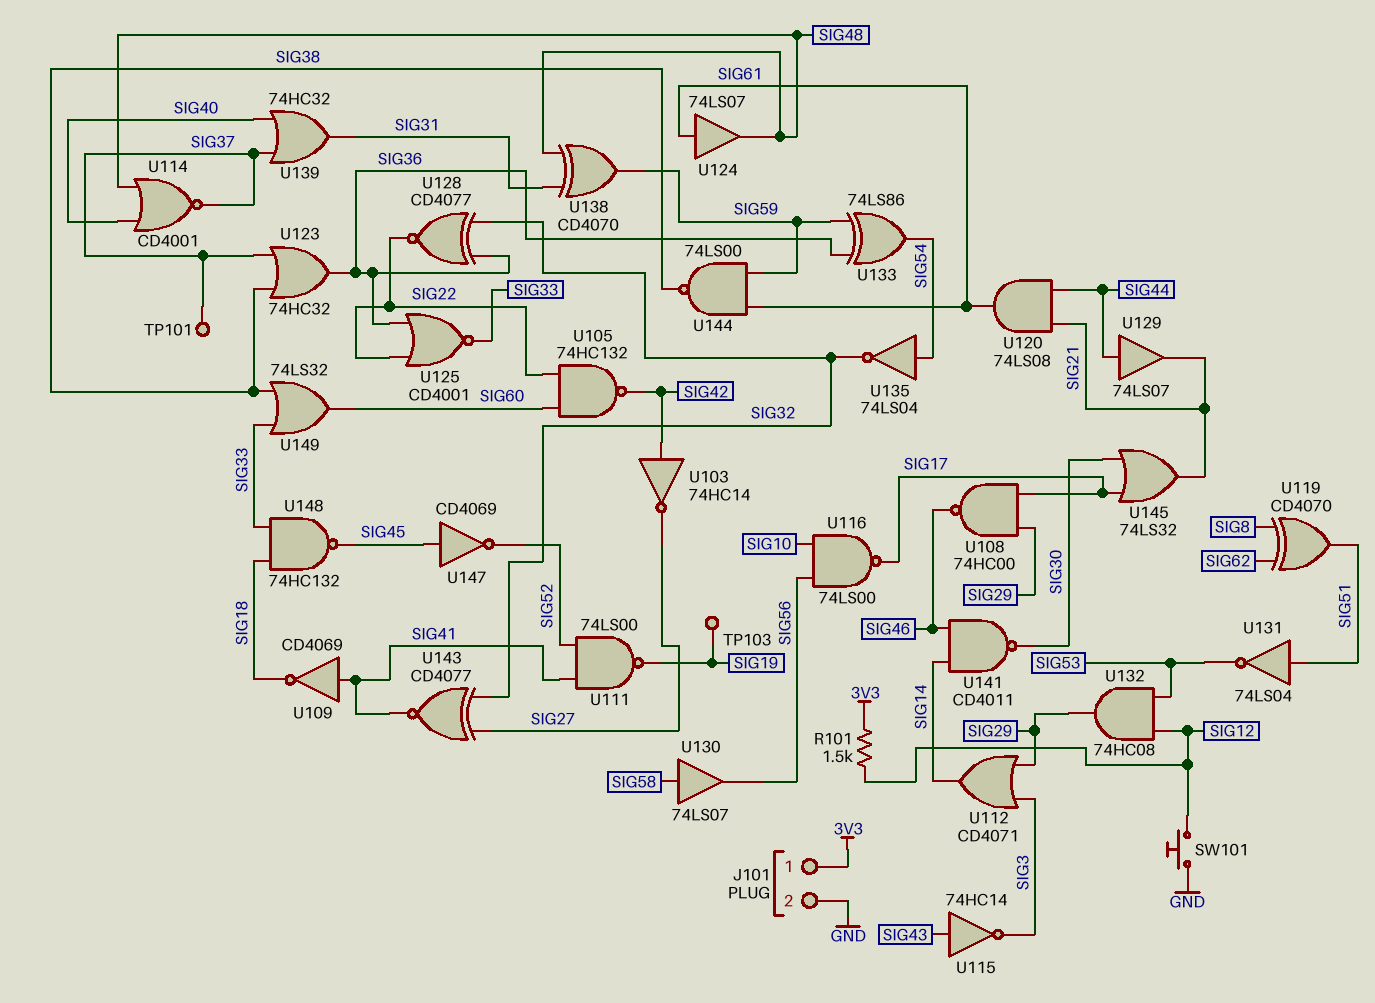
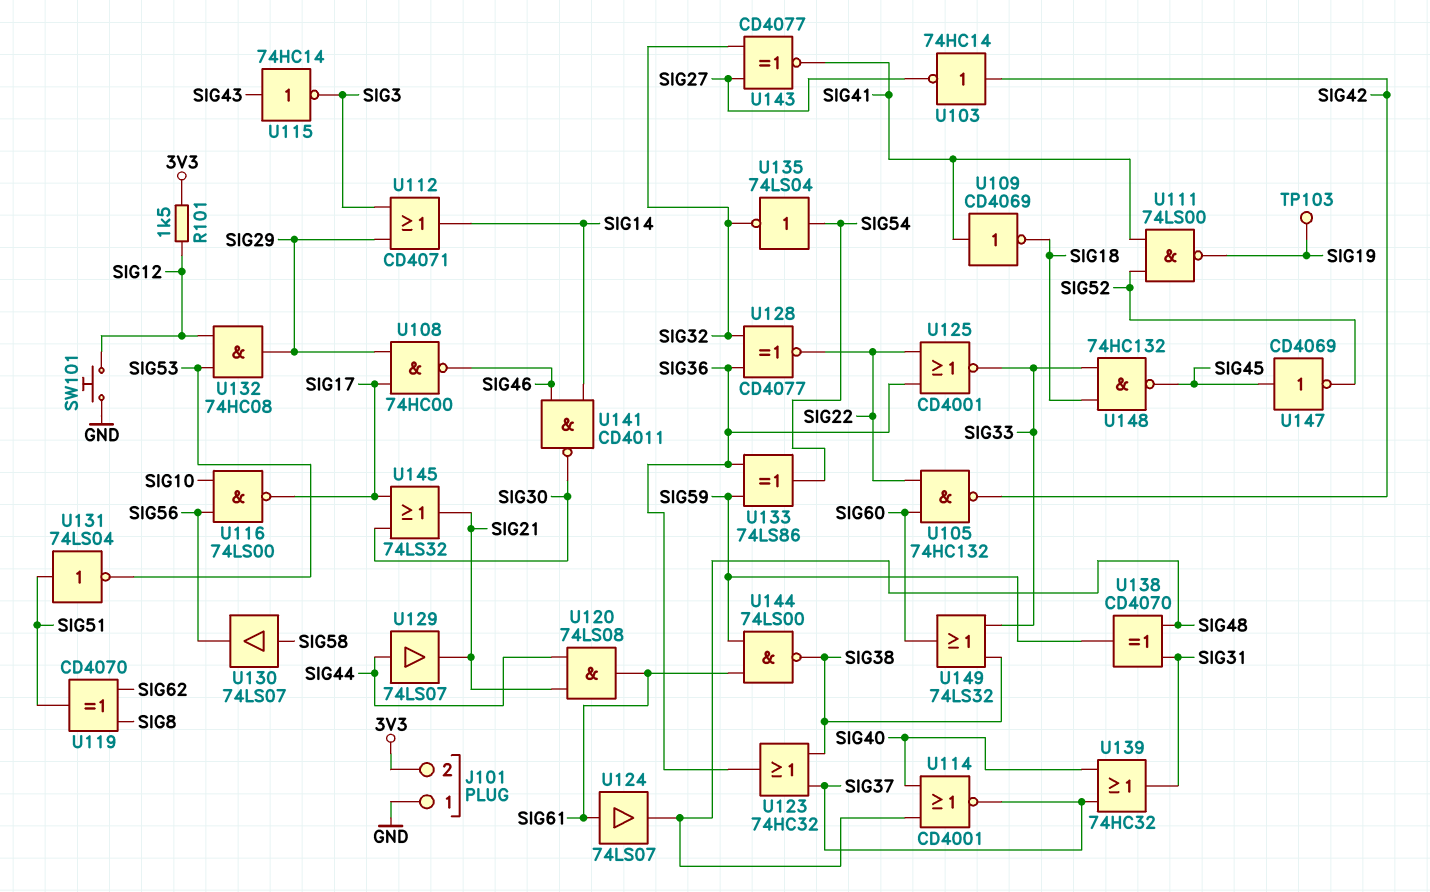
J101 pin 1: 3V3 -> GND
J101 pin 2: GND -> 3V3
TP101: test point (SIG37) -> none

